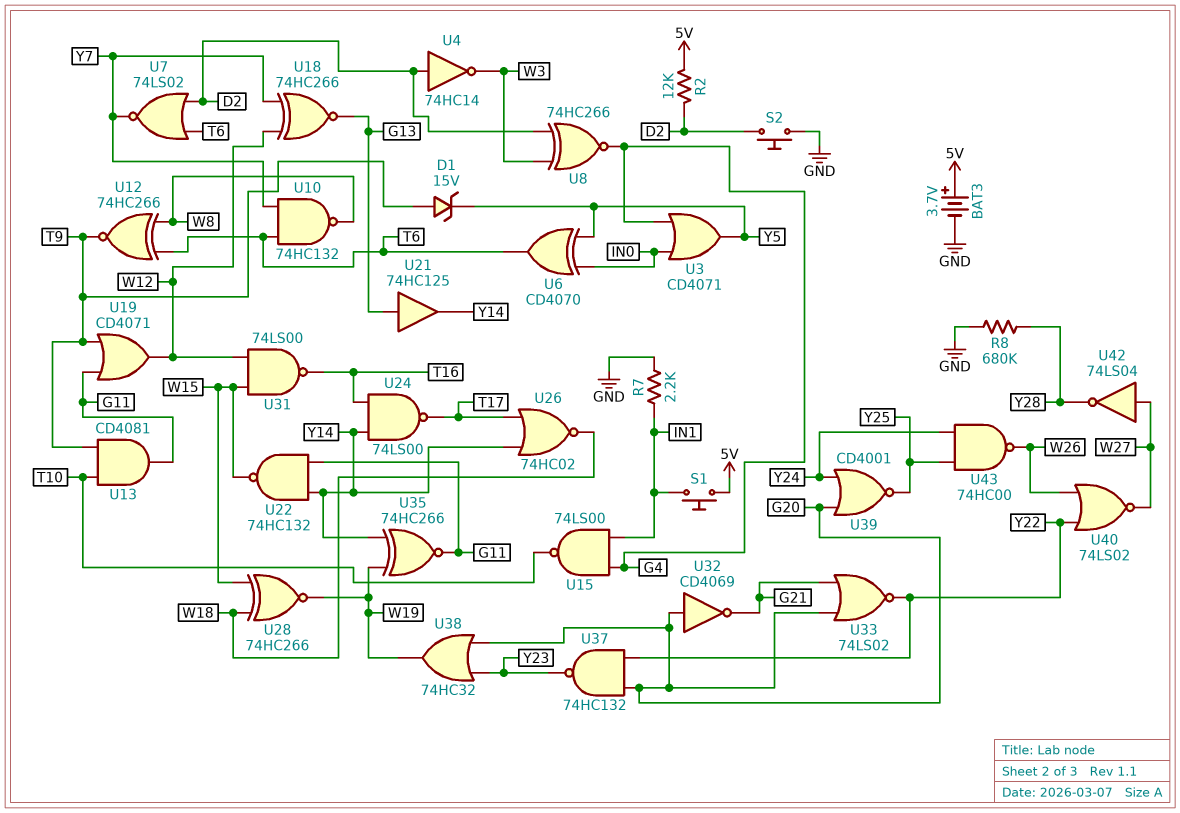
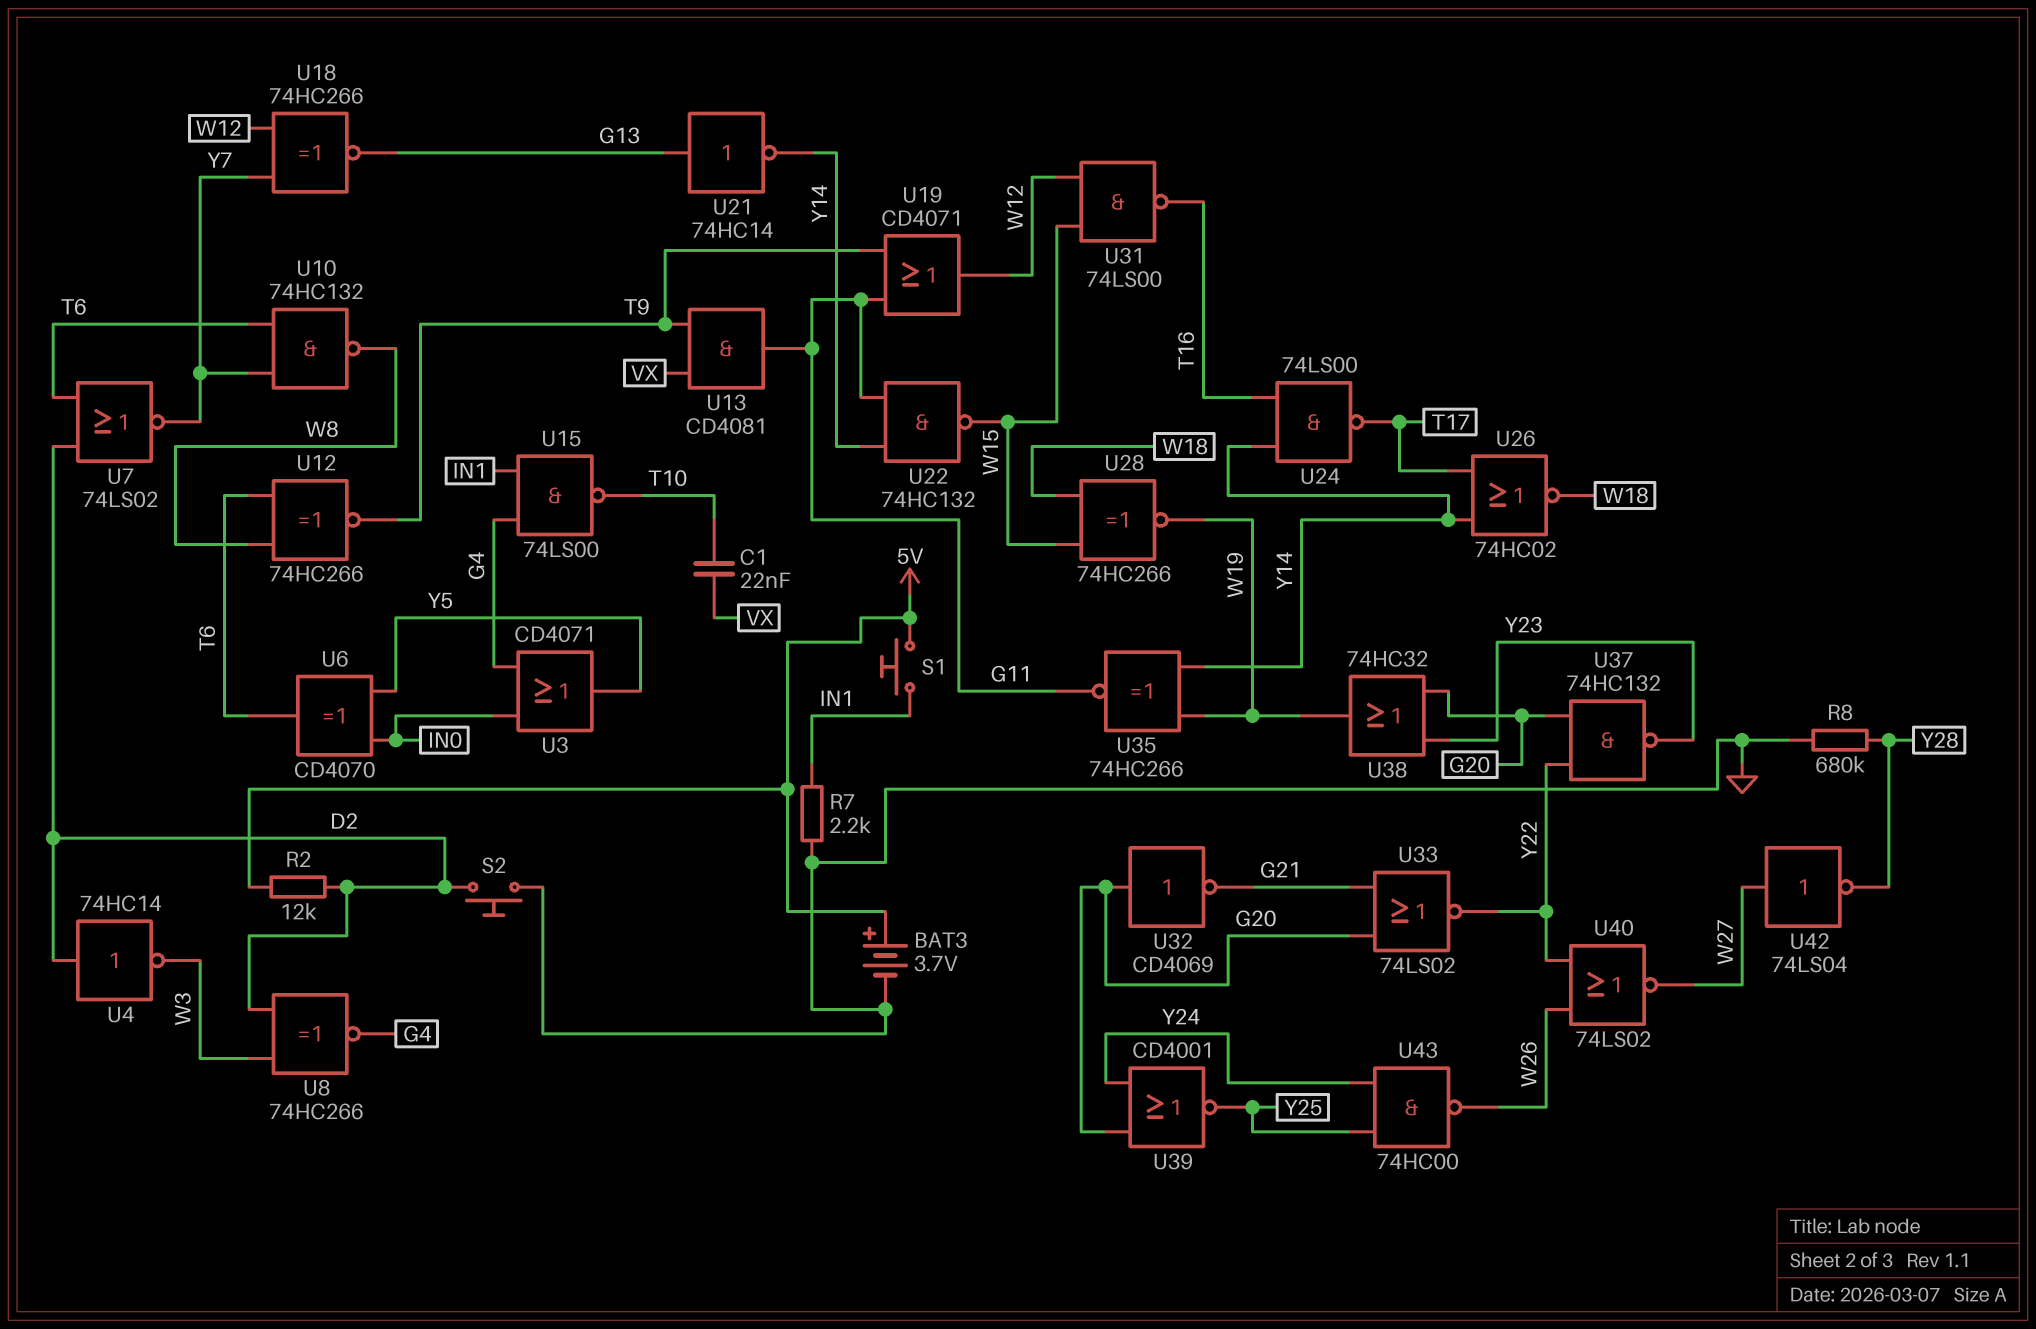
C1: none -> 22nF (T10, VX)
D1: zener 15V (A T9, K Y5) -> none
U13: AND CD4081 (in T9, in T10, out G11) -> AND CD4081 (in T9, in VX, out G11)
U21: buffer 74HC125 (in G13, out Y14) -> NOT 74HC14 (in G13, out Y14)

